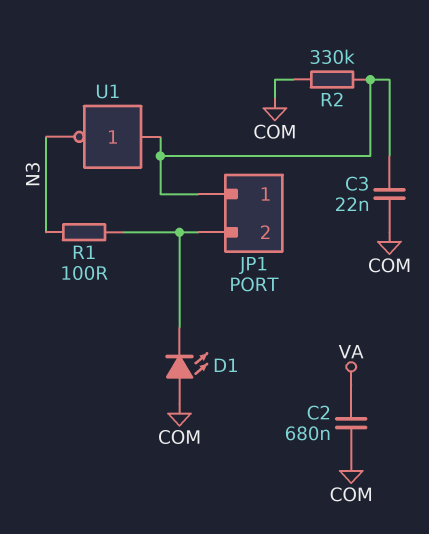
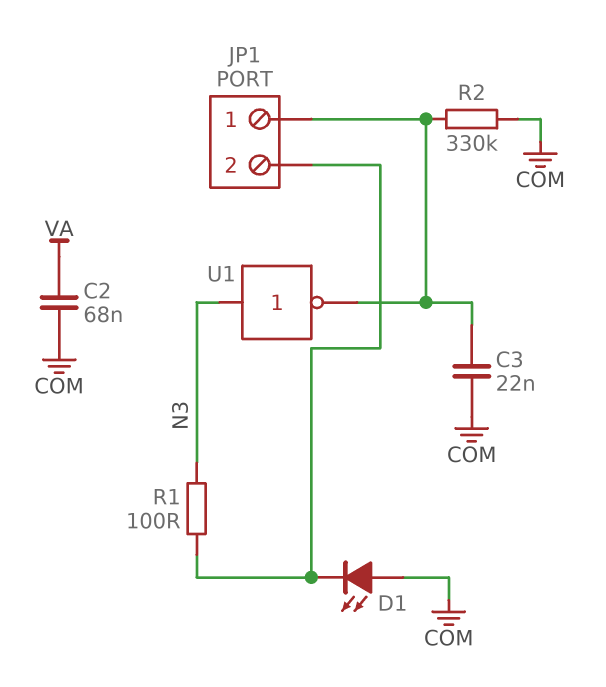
C2: 680nF (COM, VA) -> 68nF (COM, VA)
U1: NOT (in JP1/1, out N3) -> NOT (in N3, out JP1/1)

